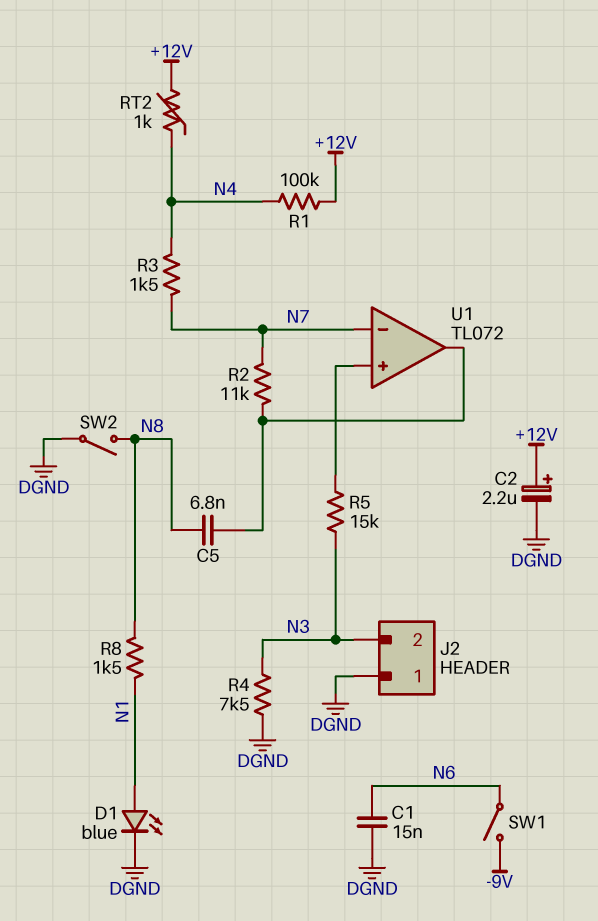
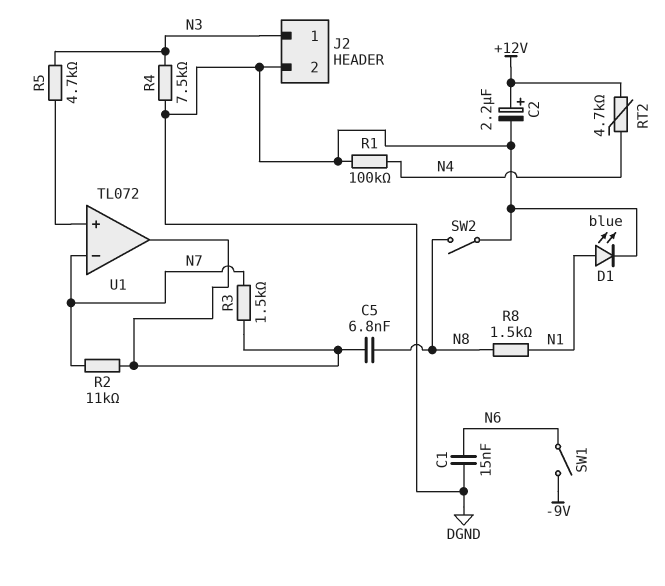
J2 pin 1: DGND -> N3
J2 pin 2: N3 -> DGND
R1: 100k (+12V, N4) -> 100k (DGND, N4)
R3: 1.5k (N4, N7) -> 1.5k (N7, U1/out)
R5: 15k (N3, U1/in+) -> 4.7k (N3, U1/in+)
RT2: 1k (+12V, N4) -> 4.7k (+12V, N4)

